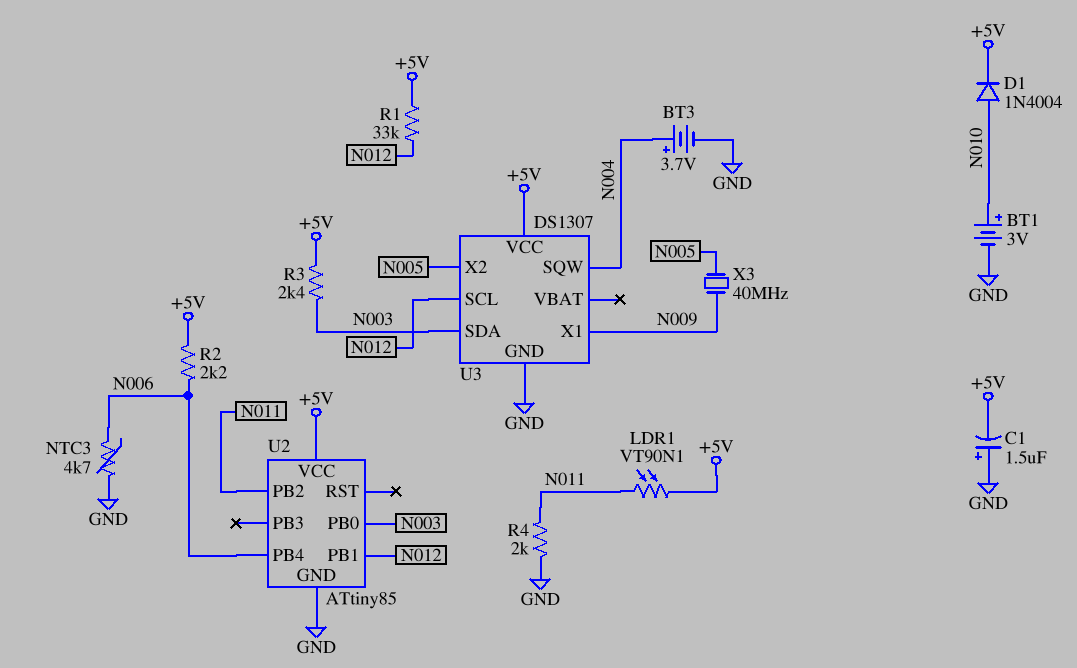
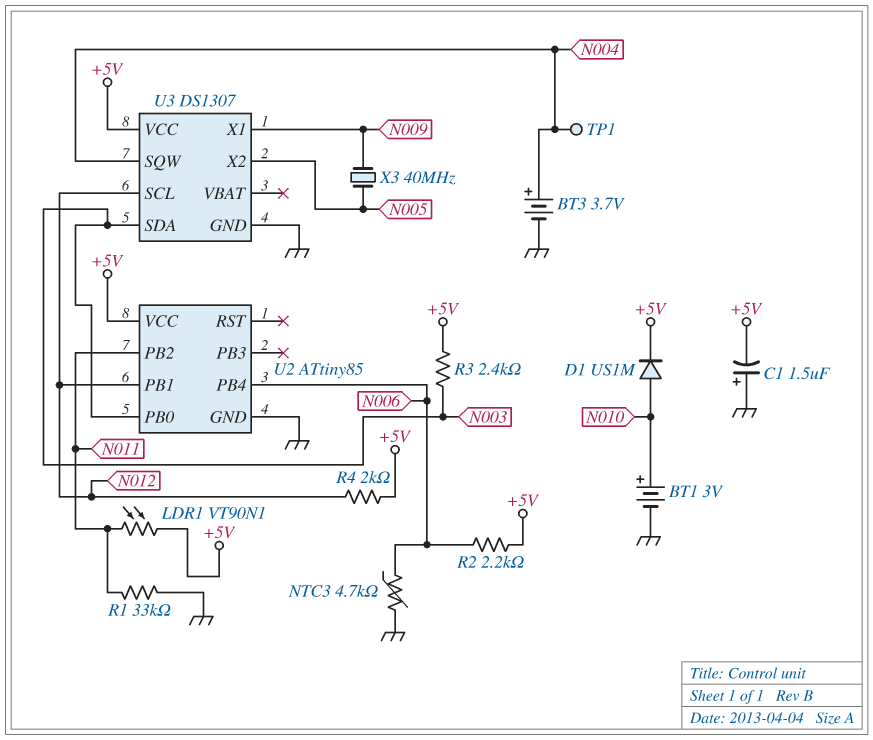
D1: diode 1N4004 (A N010, K +5V) -> diode US1M (A N010, K +5V)
R1: 33k (+5V, N012) -> 33k (GND, N011)
R4: 2k (GND, N011) -> 2k (+5V, N012)
TP1: none -> test point (N004)

